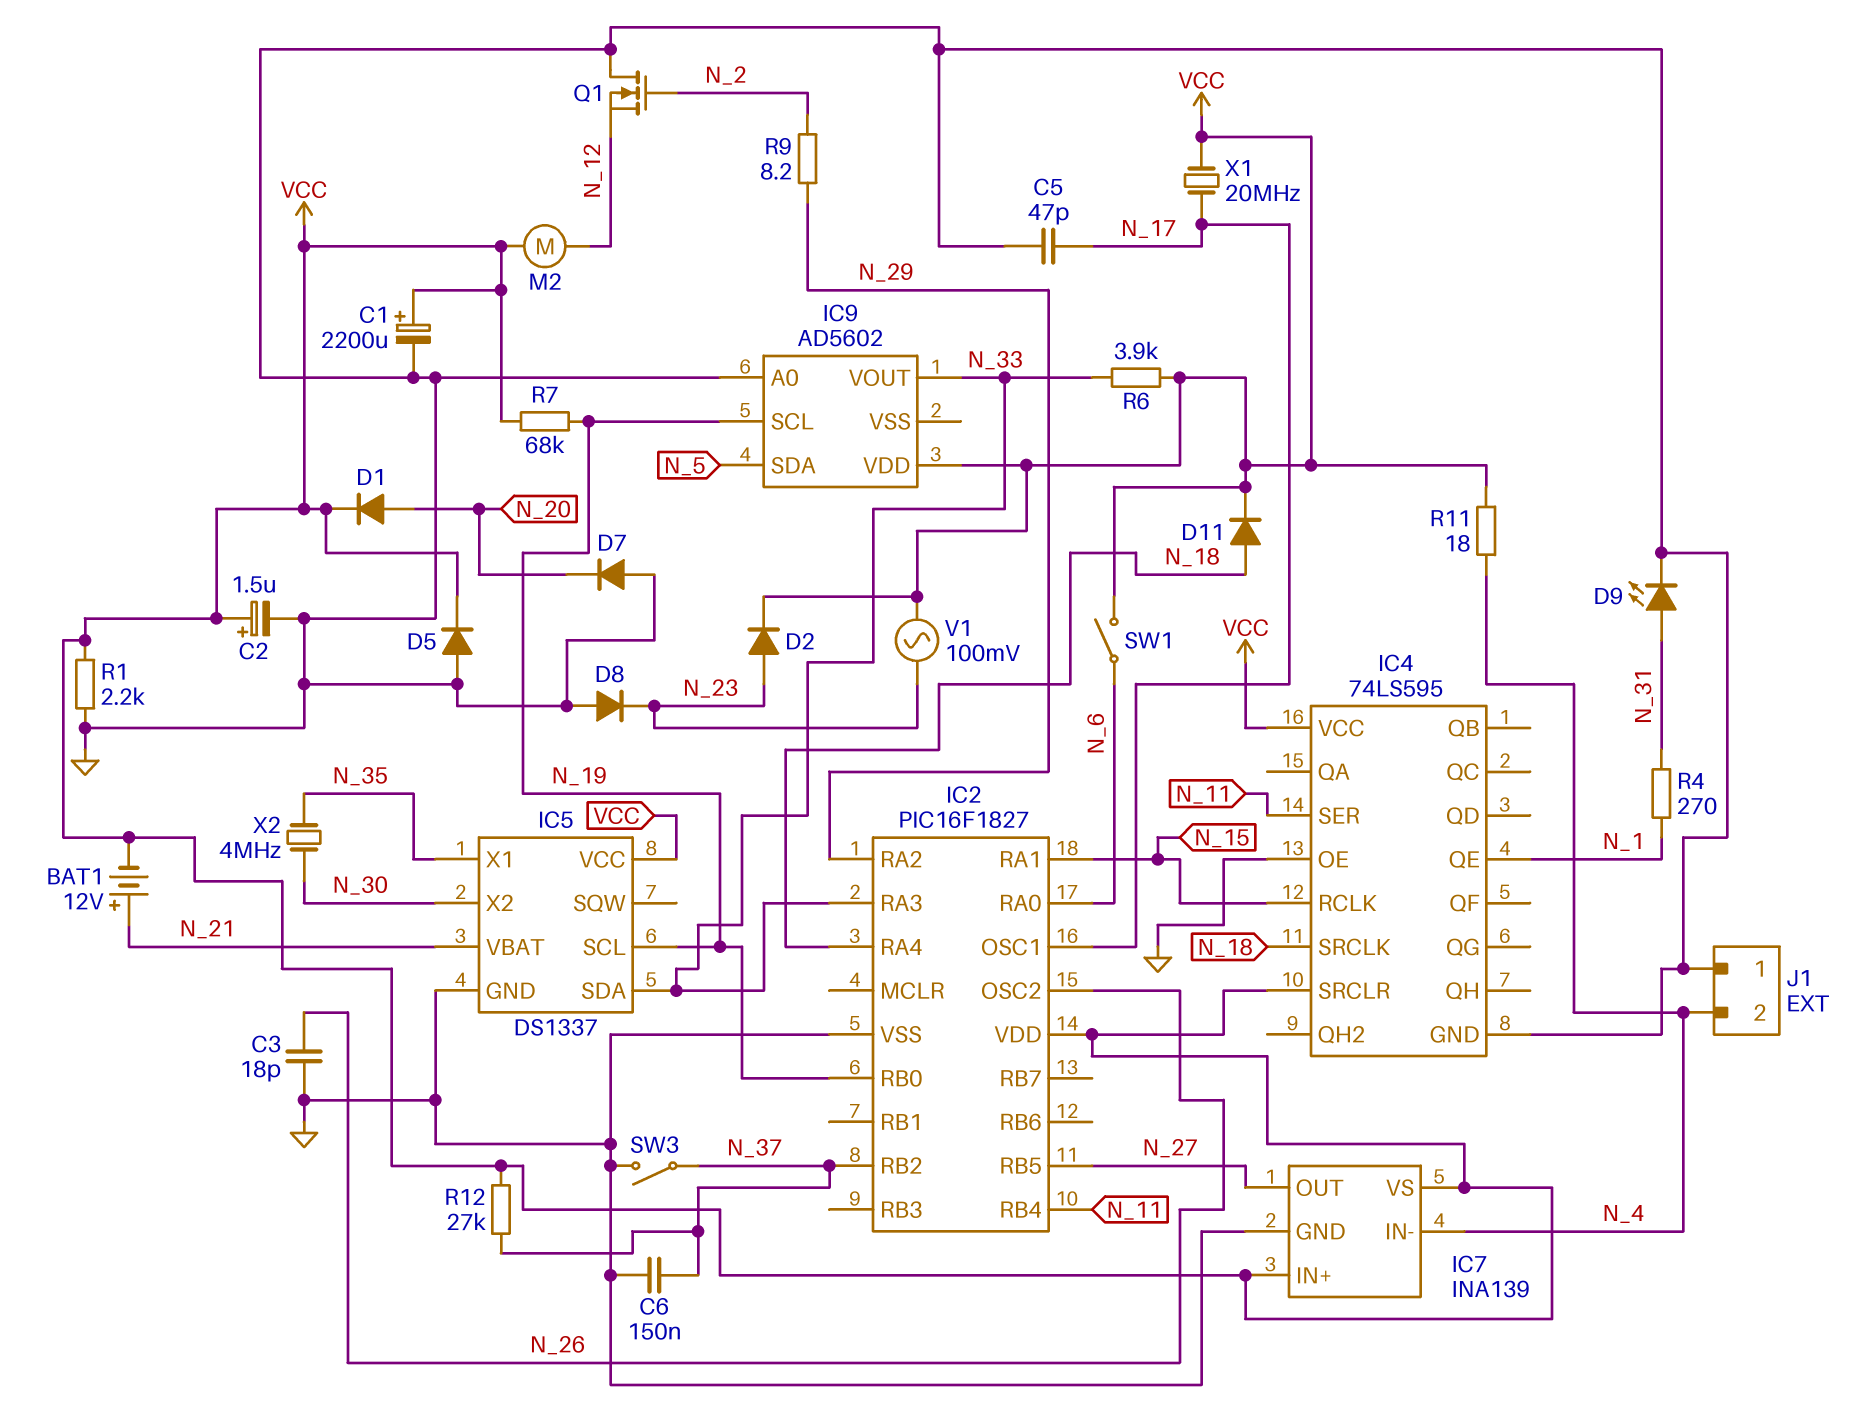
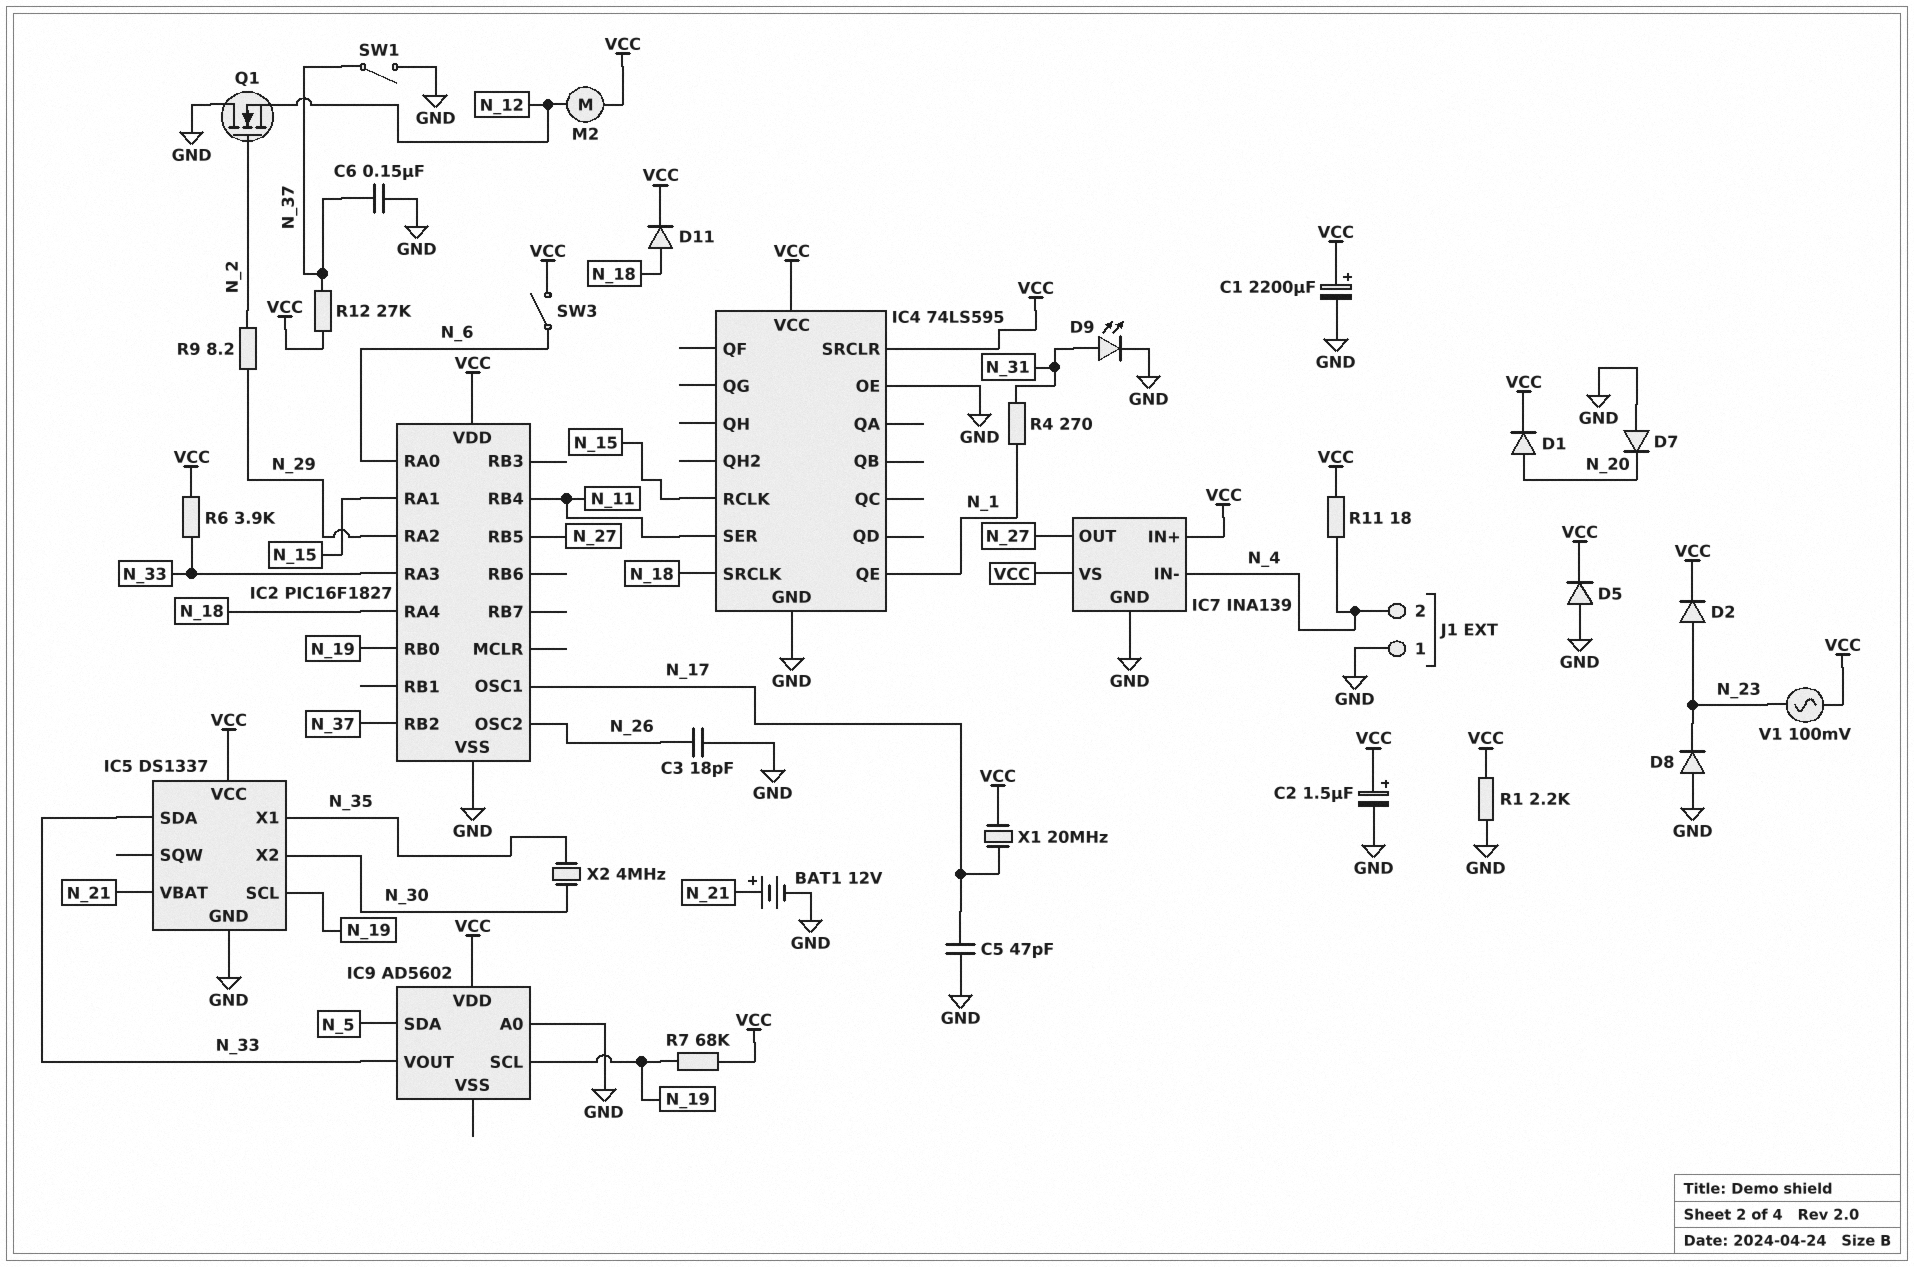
BAT1: 12V (plus N_21, minus VCC) -> 12V (plus N_21, minus GND)
SW1: switch (N_6, VCC) -> switch (GND, N_37)
SW3: switch (GND, N_37) -> switch (N_6, VCC)

